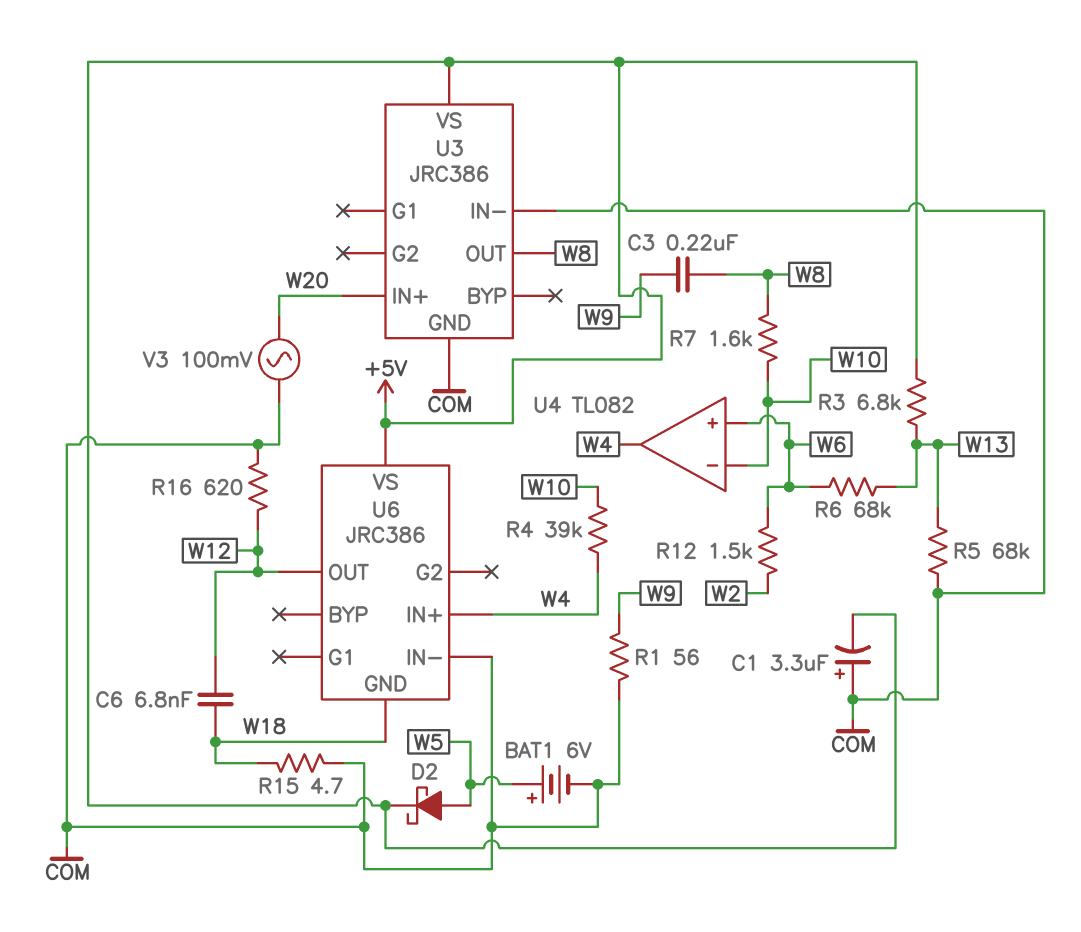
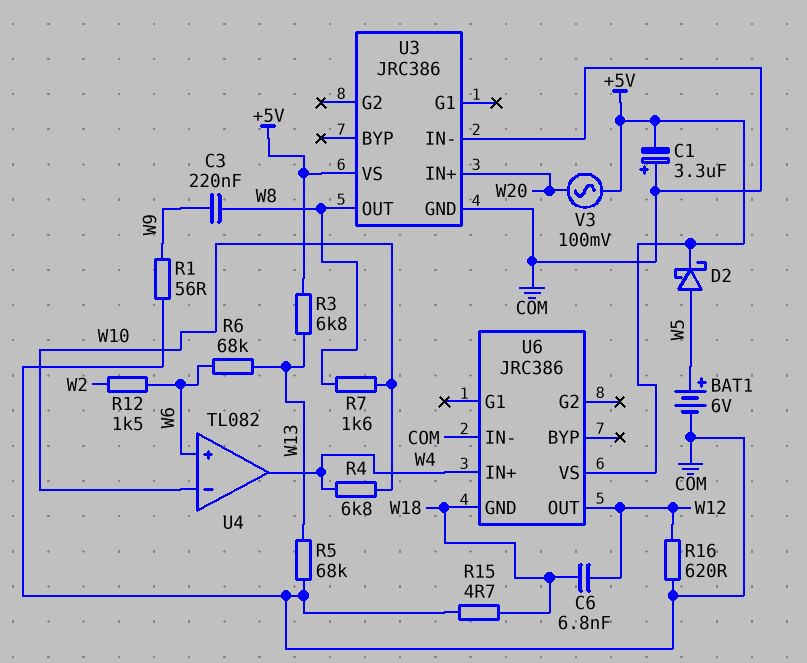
R4: 39k (W4, W10) -> 6.8k (W4, W10)
V3: AC 100mV (COM, W20) -> AC 100mV (+5V, W20)

